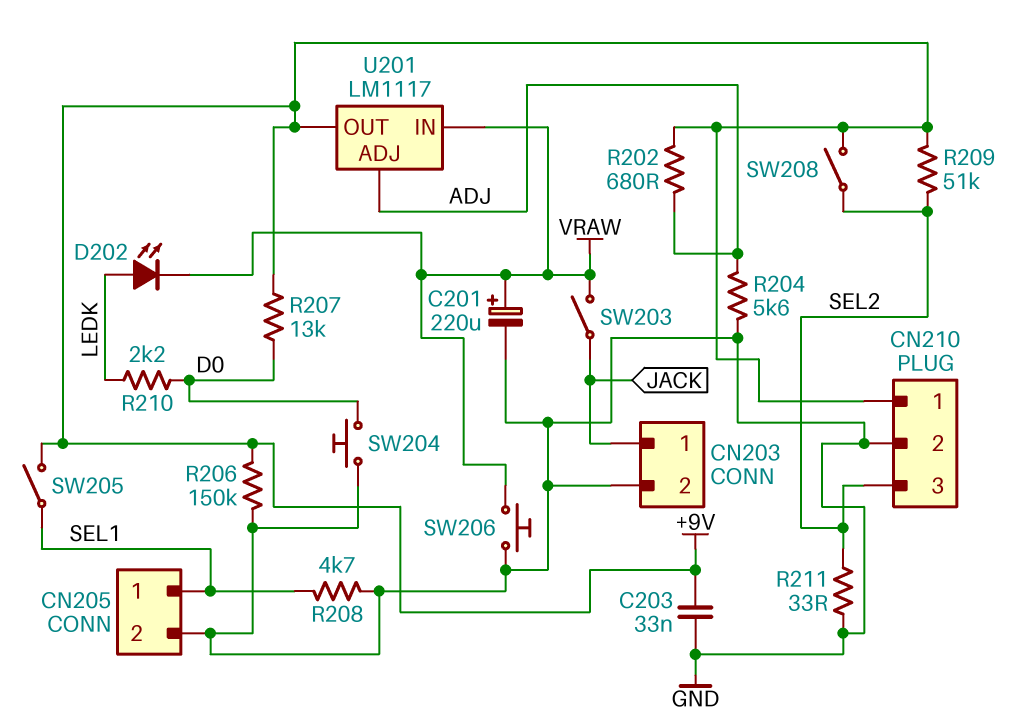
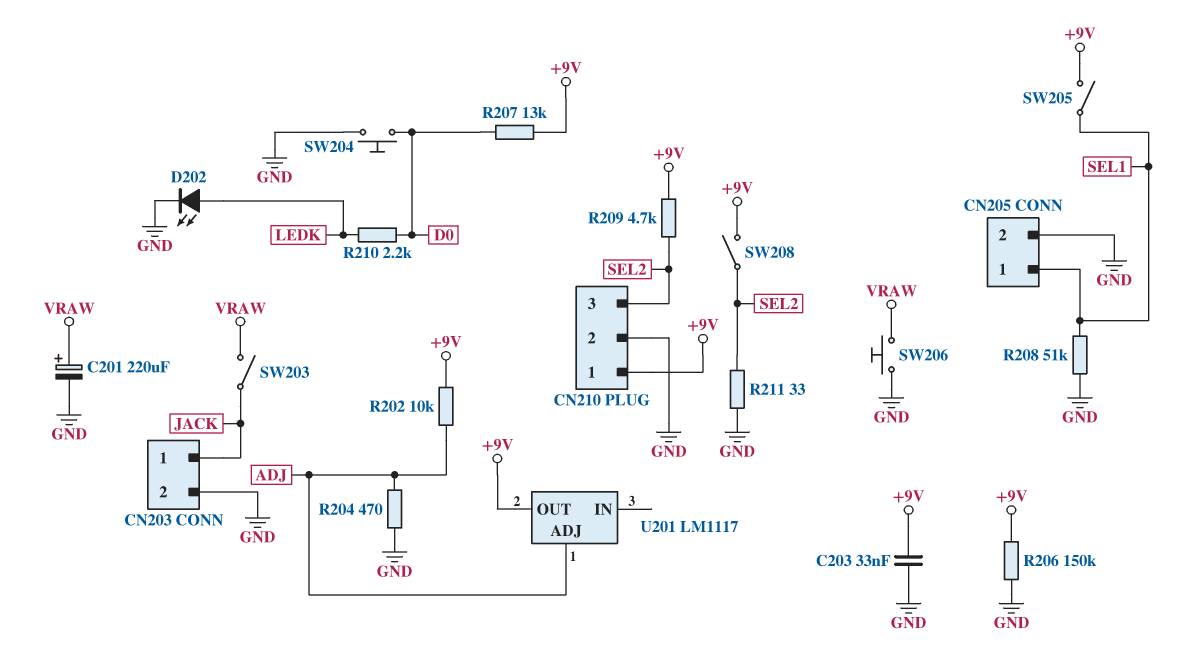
D202: LED (A LEDK, K VRAW) -> LED (A LEDK, K GND)
R202: 680 (+9V, ADJ) -> 10k (+9V, ADJ)
R204: 5.6k (ADJ, GND) -> 470 (ADJ, GND)
R208: 4.7k (GND, SEL1) -> 51k (GND, SEL1)
R209: 51k (+9V, SEL2) -> 4.7k (+9V, SEL2)
U201 pin IN: VRAW -> none

